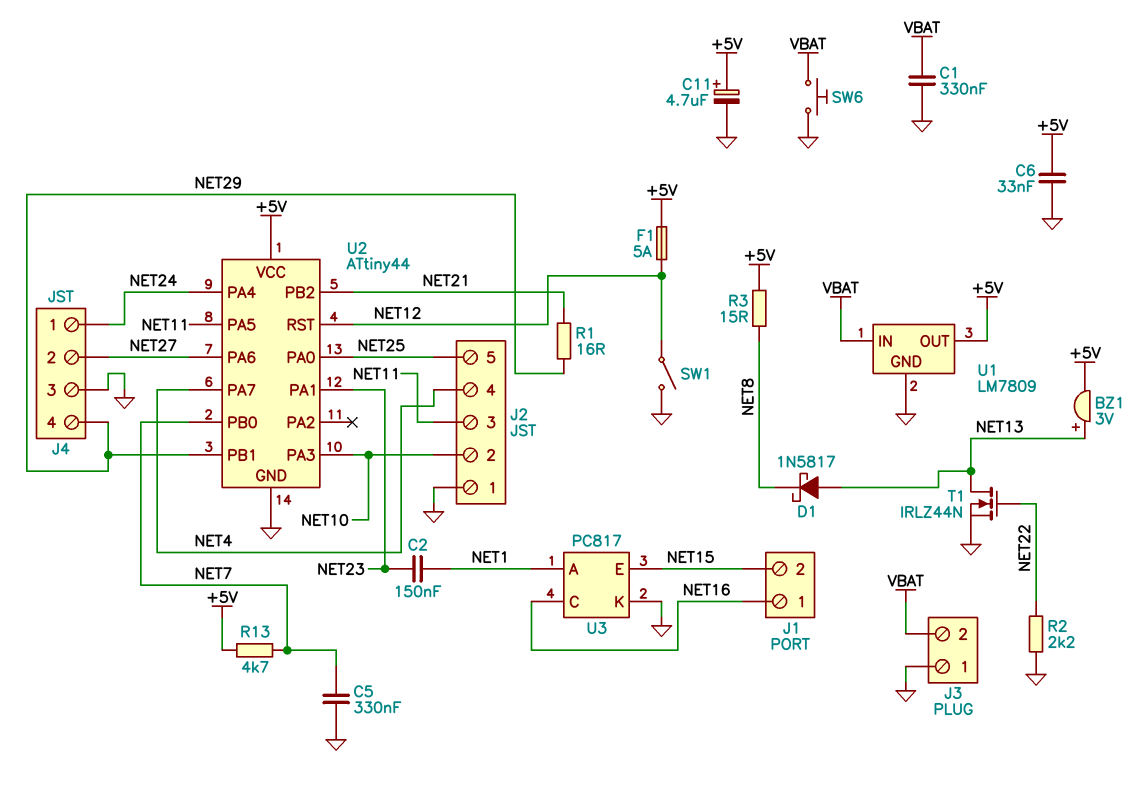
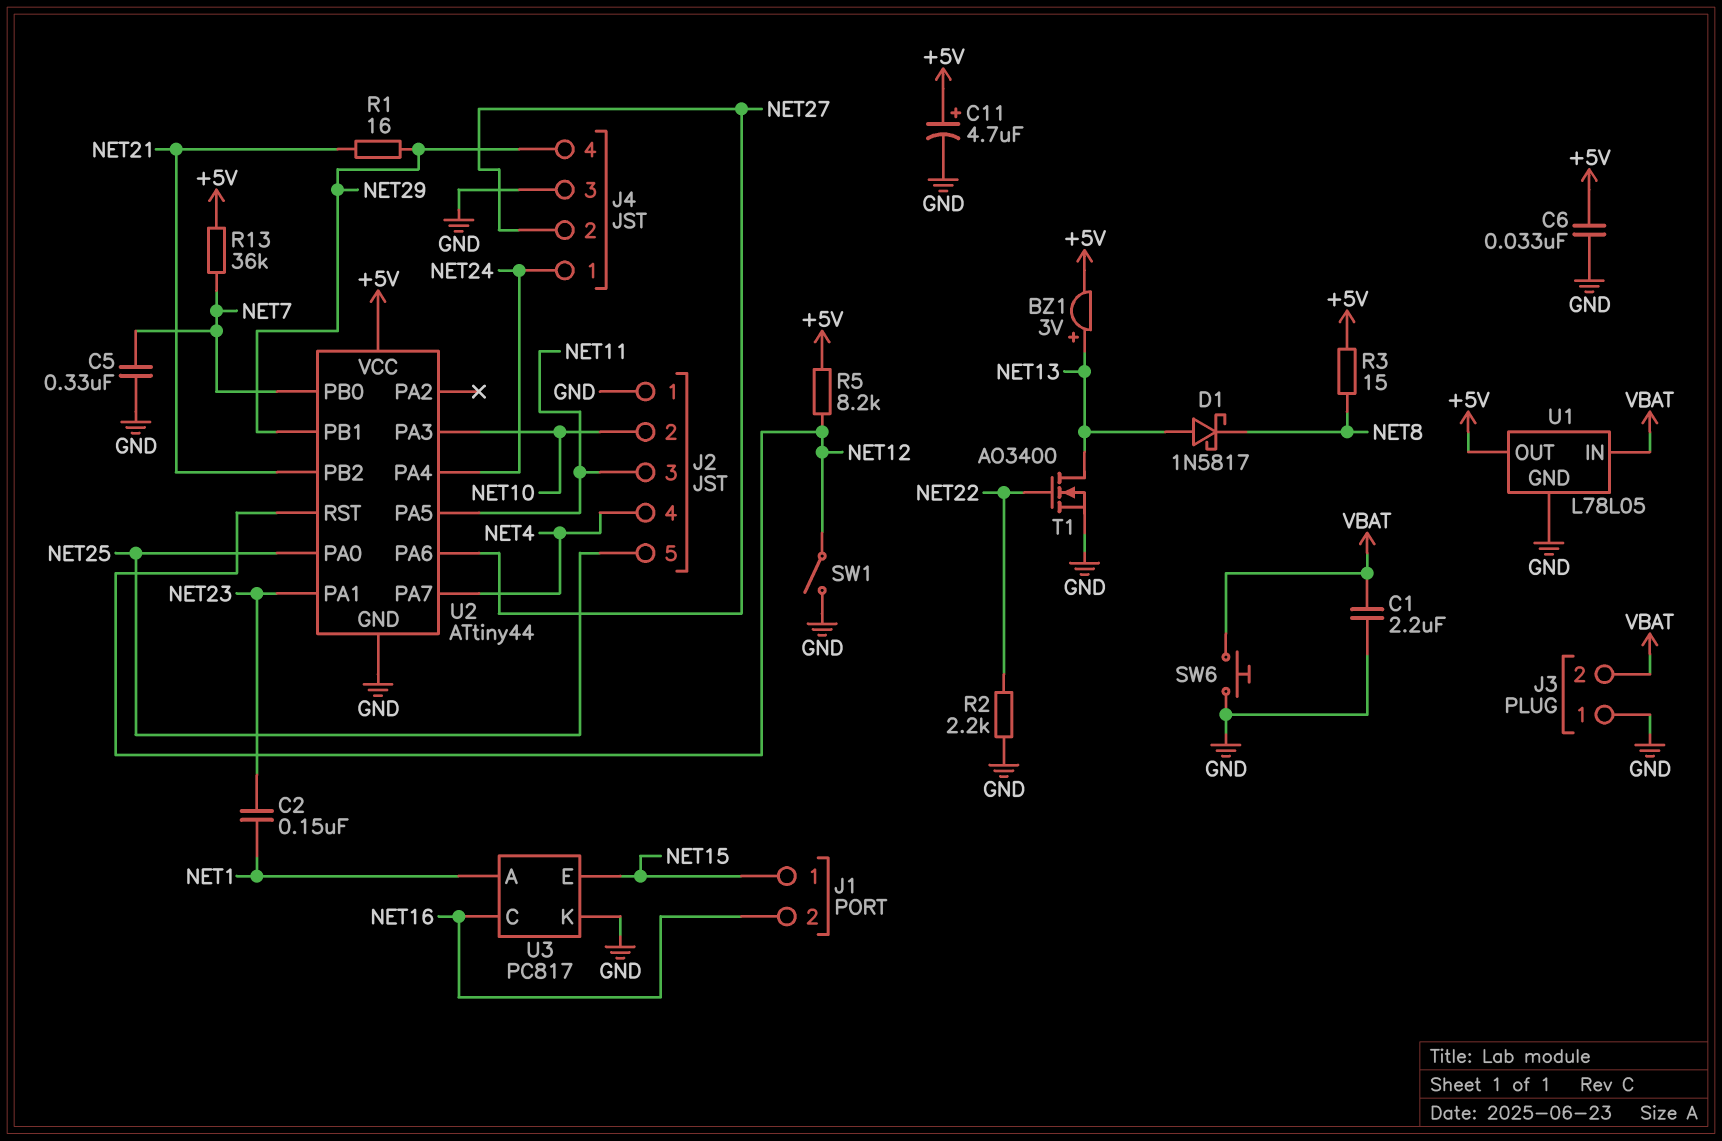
C1: 330nF (GND, VBAT) -> 2.2uF (GND, VBAT)
F1: 5A (+5V, NET12) -> none
J1 pin 1: NET16 -> NET15
J1 pin 2: NET15 -> NET16
R5: none -> 8.2k (+5V, NET12)
R13: 4.7k (+5V, NET7) -> 36k (+5V, NET7)
T1: NMOS IRLZ44N (G NET22, D NET13, S GND) -> NMOS AO3400 (G NET22, D NET13, S GND)
U1: LM7809 -> L78L05

